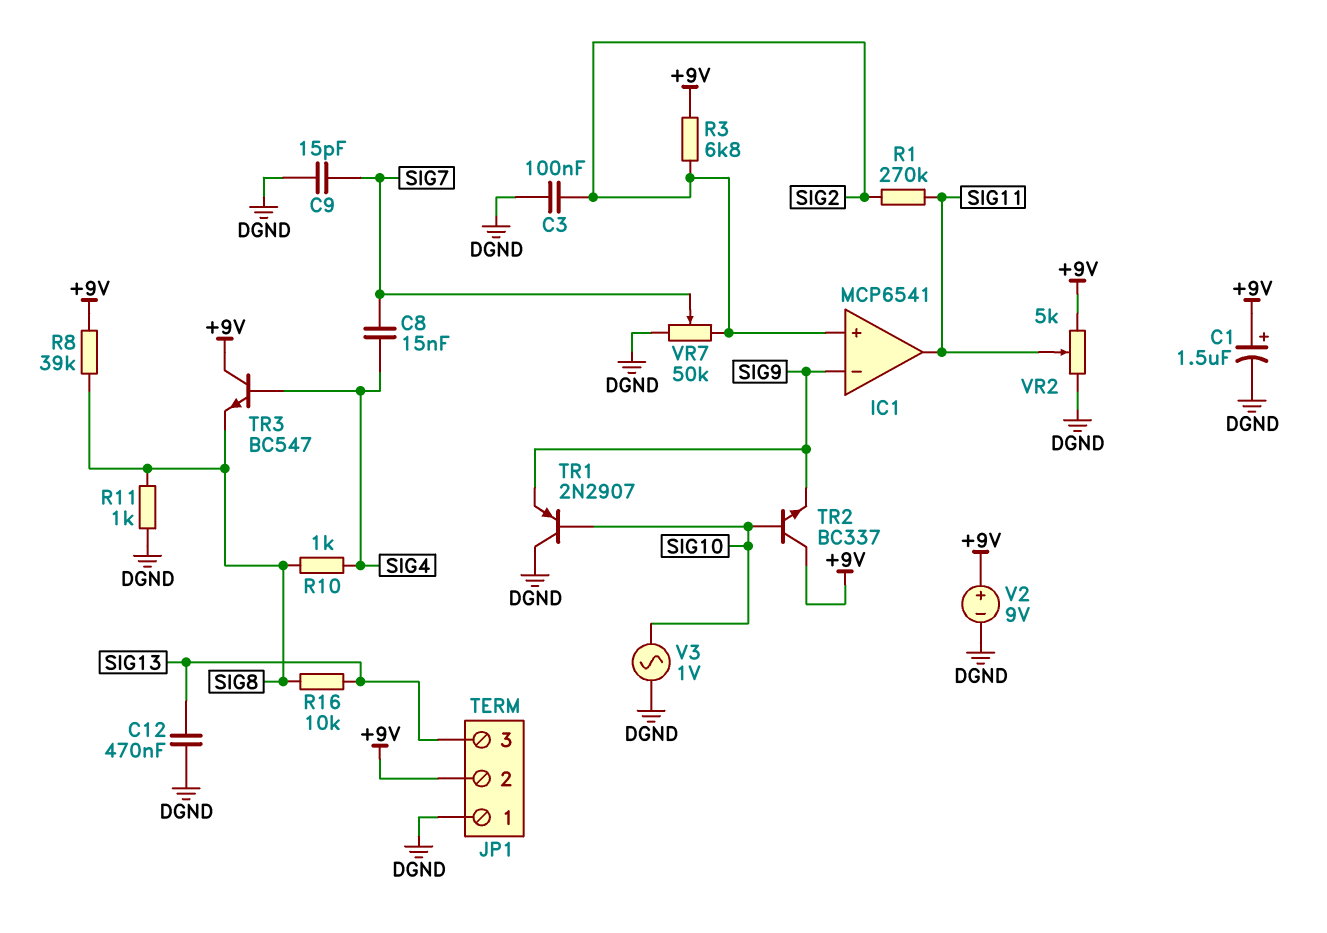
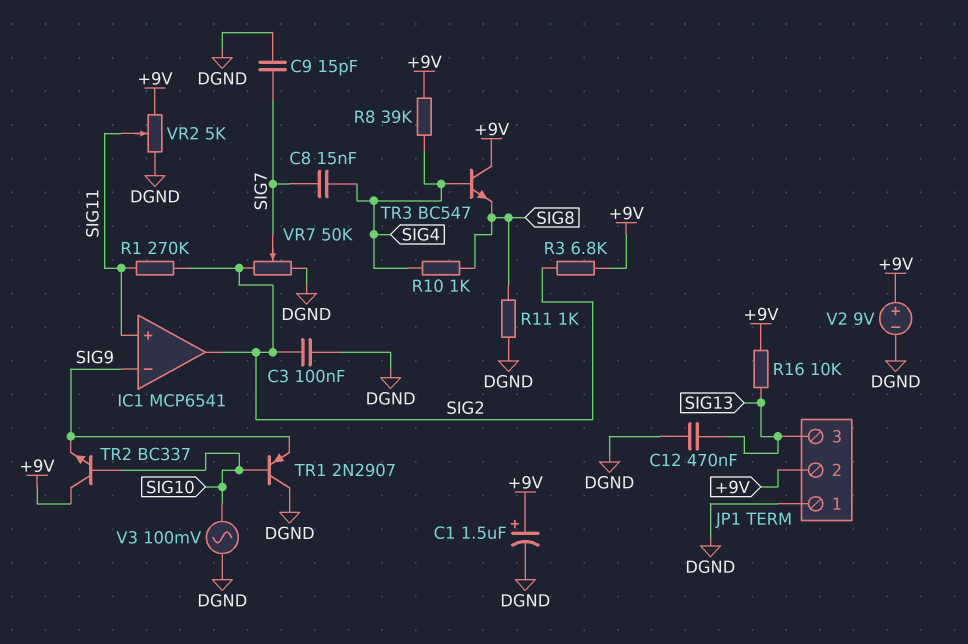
IC1 pin in+: SIG2 -> SIG11
IC1 pin out: SIG11 -> SIG2
R8: 39k (+9V, SIG8) -> 39k (+9V, SIG4)
R16: 10k (SIG8, SIG13) -> 10k (+9V, SIG13)
V3: AC 1V (DGND, SIG10) -> AC 100mV (DGND, SIG10)

